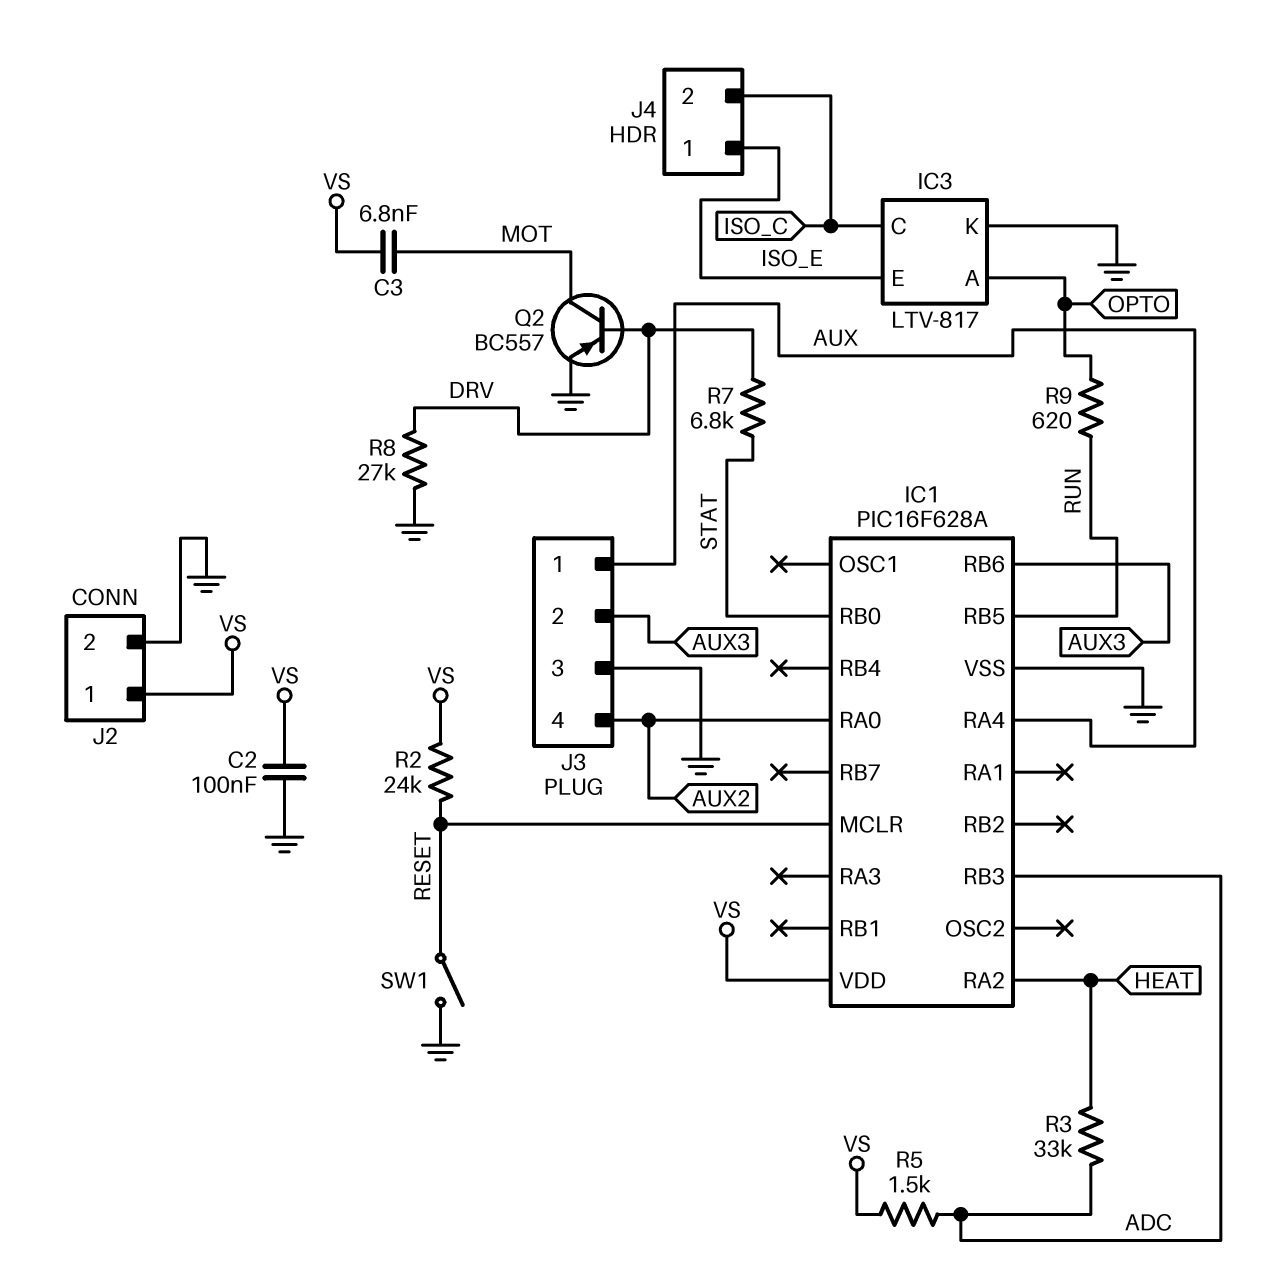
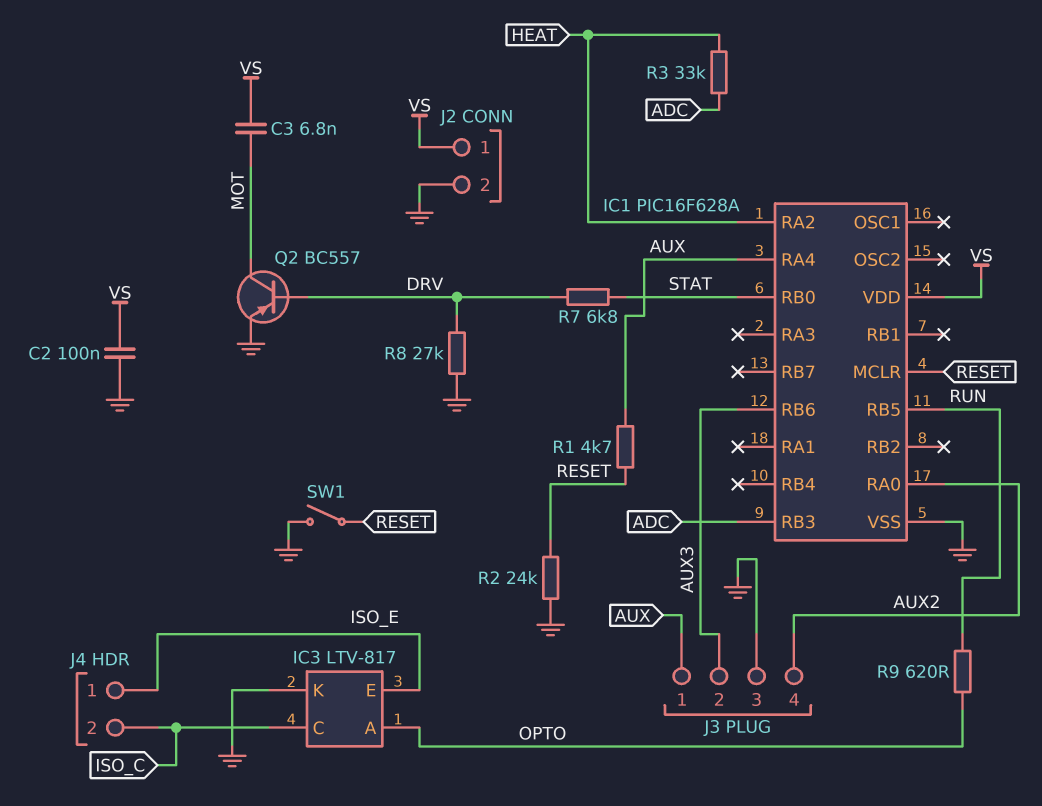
R1: none -> 4.7k (AUX, RESET)
R2: 24k (RESET, VS) -> 24k (GND, RESET)
R5: 1.5k (ADC, VS) -> none

